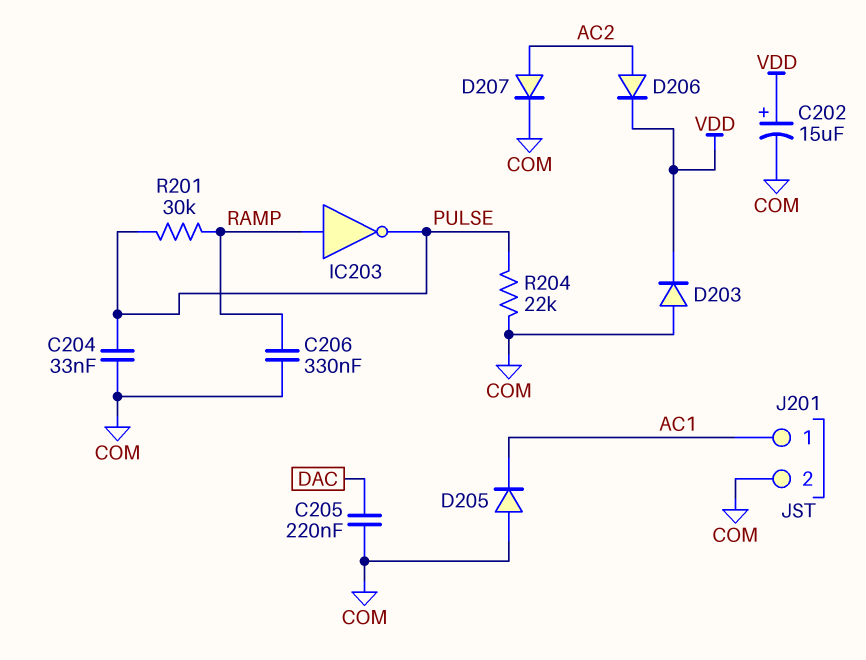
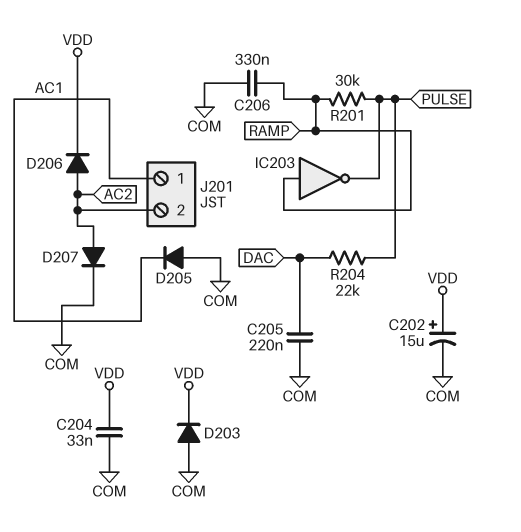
C204: 33nF (COM, PULSE) -> 33nF (COM, VDD)
J201 pin 2: COM -> AC2
R204: 22k (COM, PULSE) -> 22k (DAC, PULSE)

